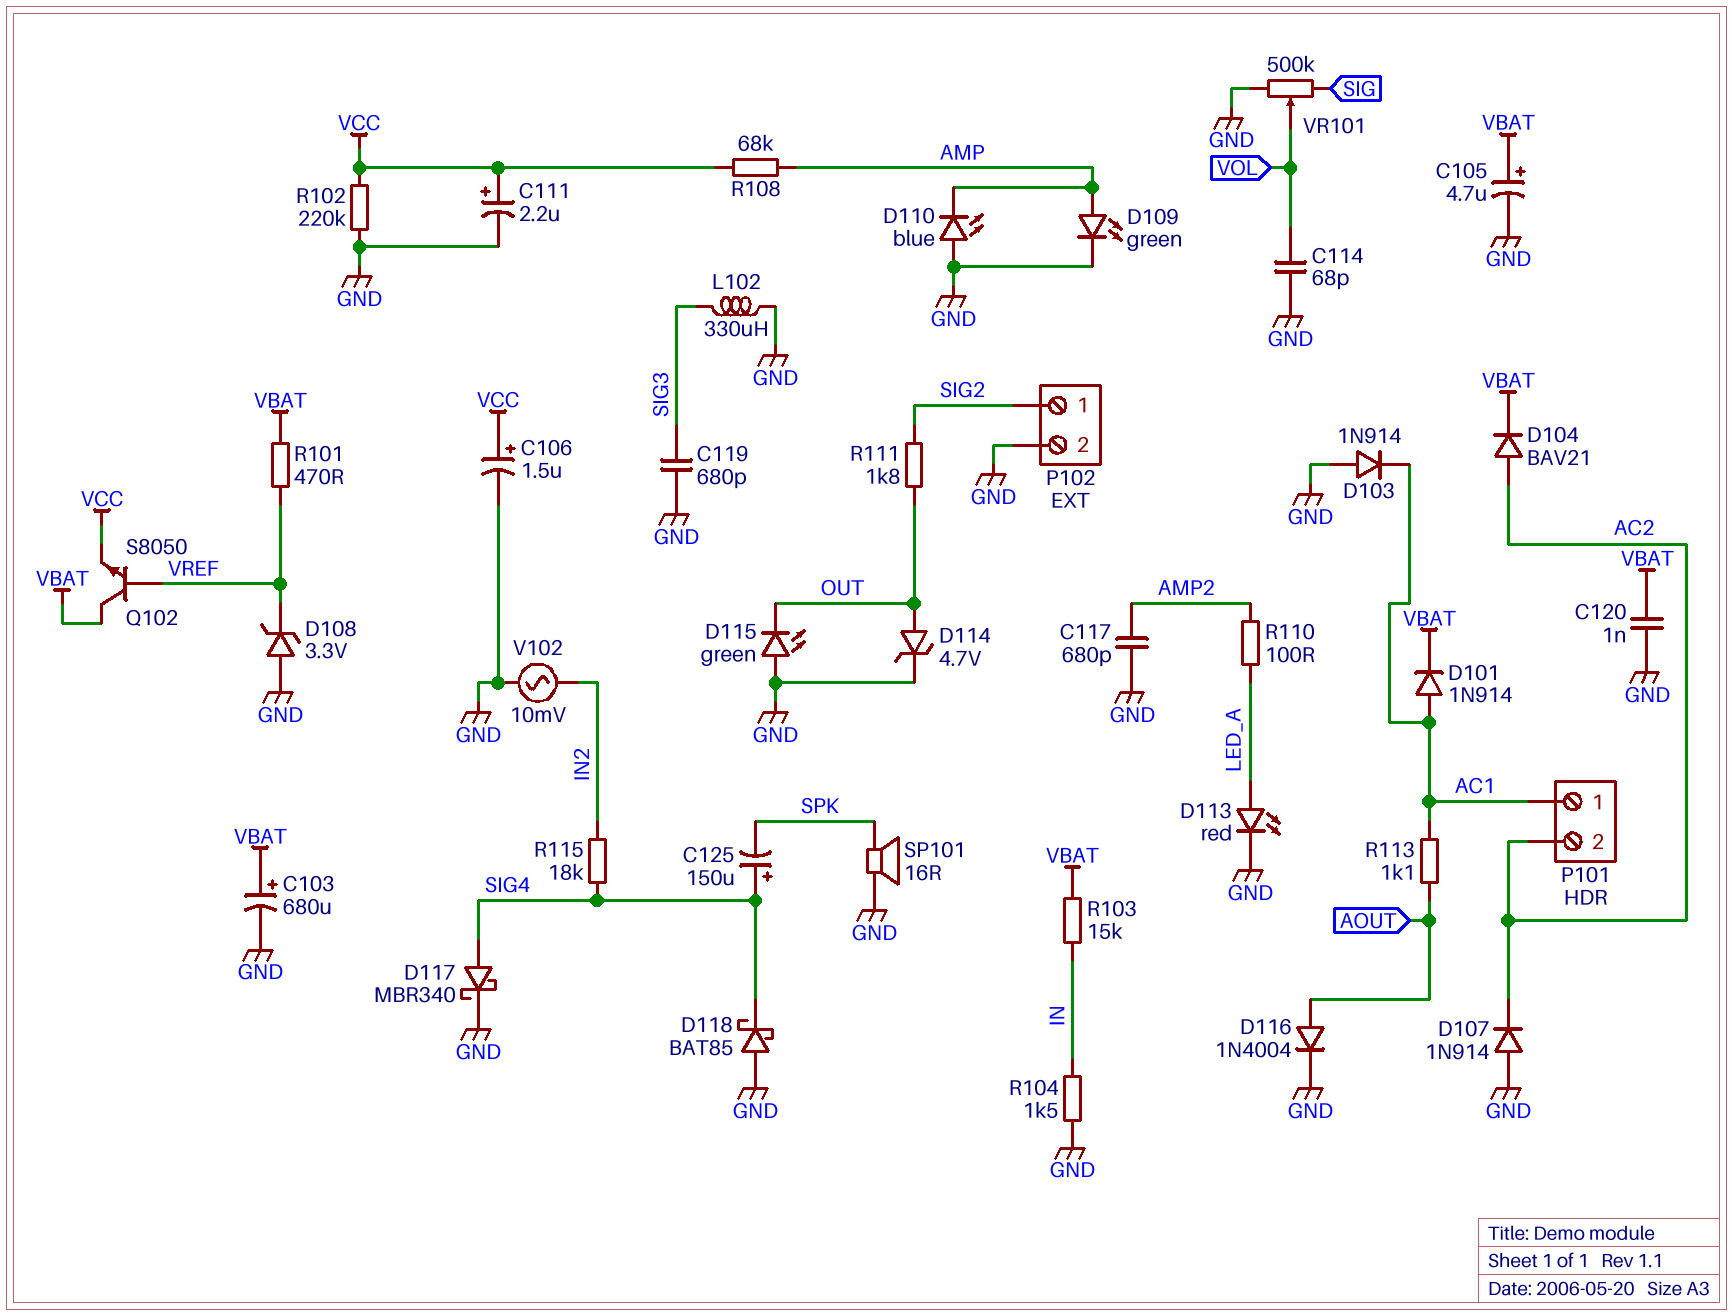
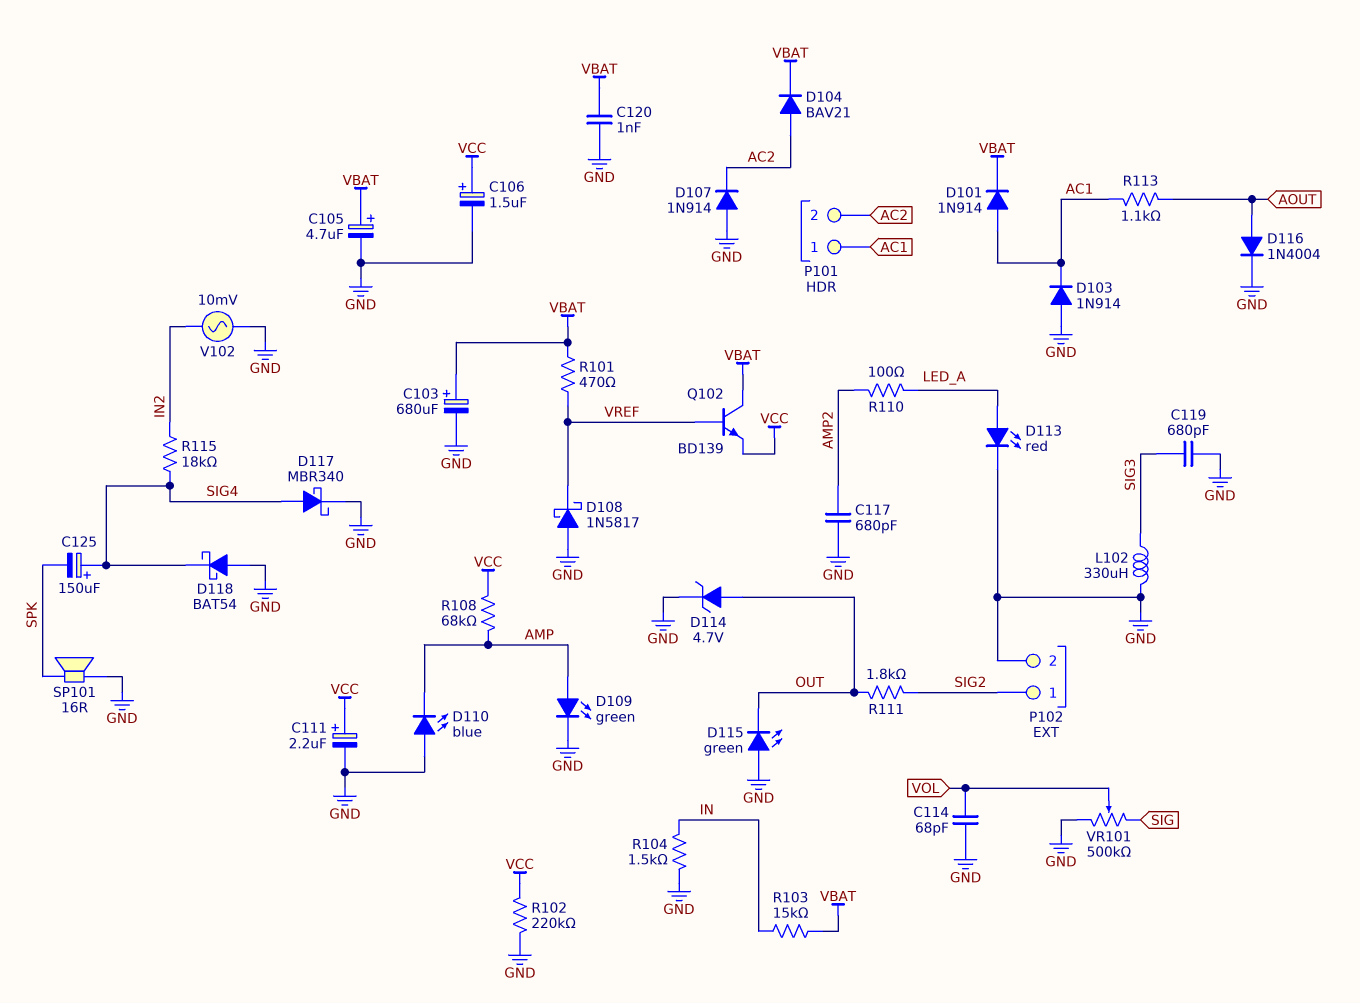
D108: zener 3.3V (A GND, K VREF) -> schottky 1N5817 (A GND, K VREF)
D118: schottky BAT85 (A GND, K SIG4) -> schottky BAT54 (A GND, K SIG4)
Q102: NPN S8050 (B VREF, C VBAT, E VCC) -> NPN BD139 (B VREF, C VBAT, E VCC)

